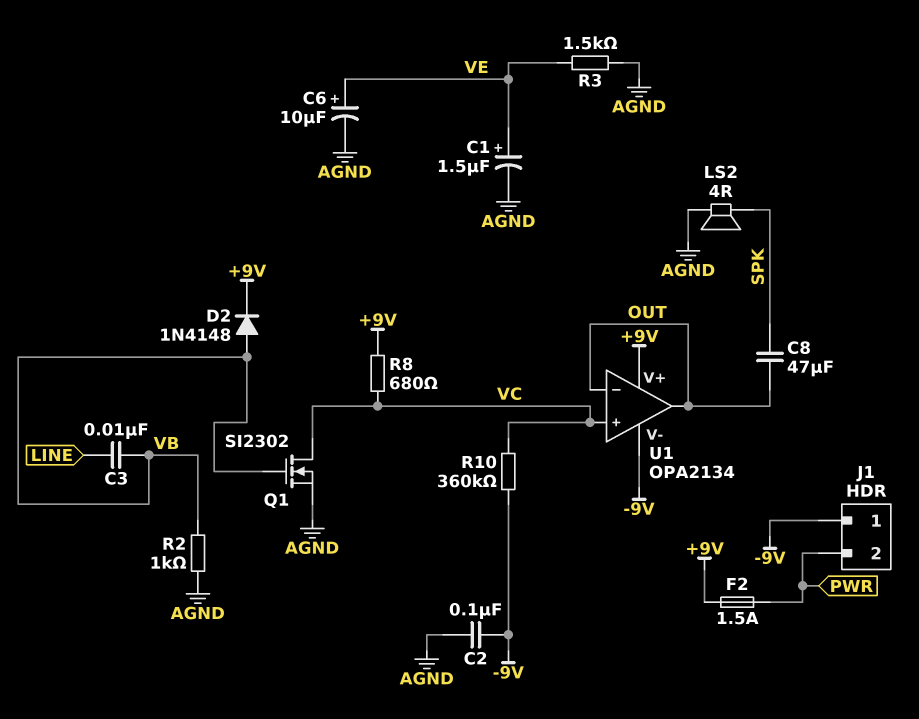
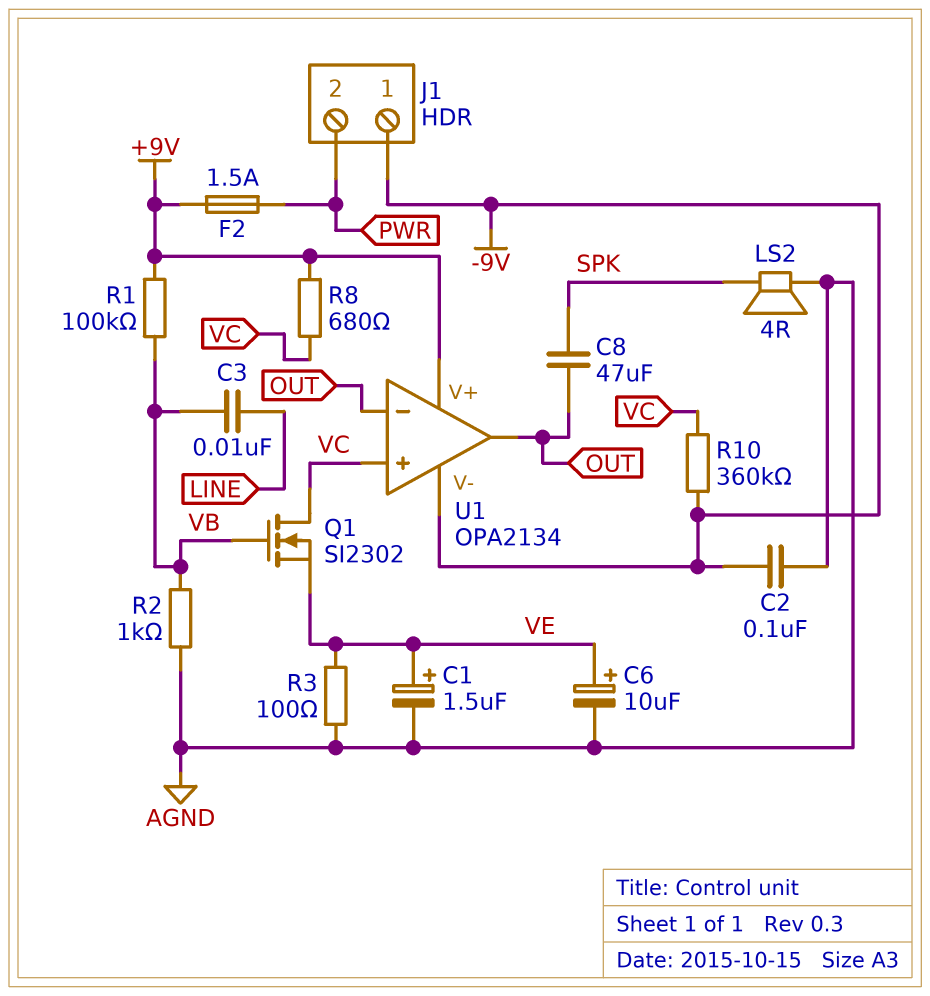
D2: diode 1N4148 (A VB, K +9V) -> none
Q1: NMOS SI2302 (G VB, D VC, S AGND) -> NMOS SI2302 (G VB, D VC, S VE)
R1: none -> 100k (+9V, VB)
R3: 1.5k (AGND, VE) -> 100 (AGND, VE)

